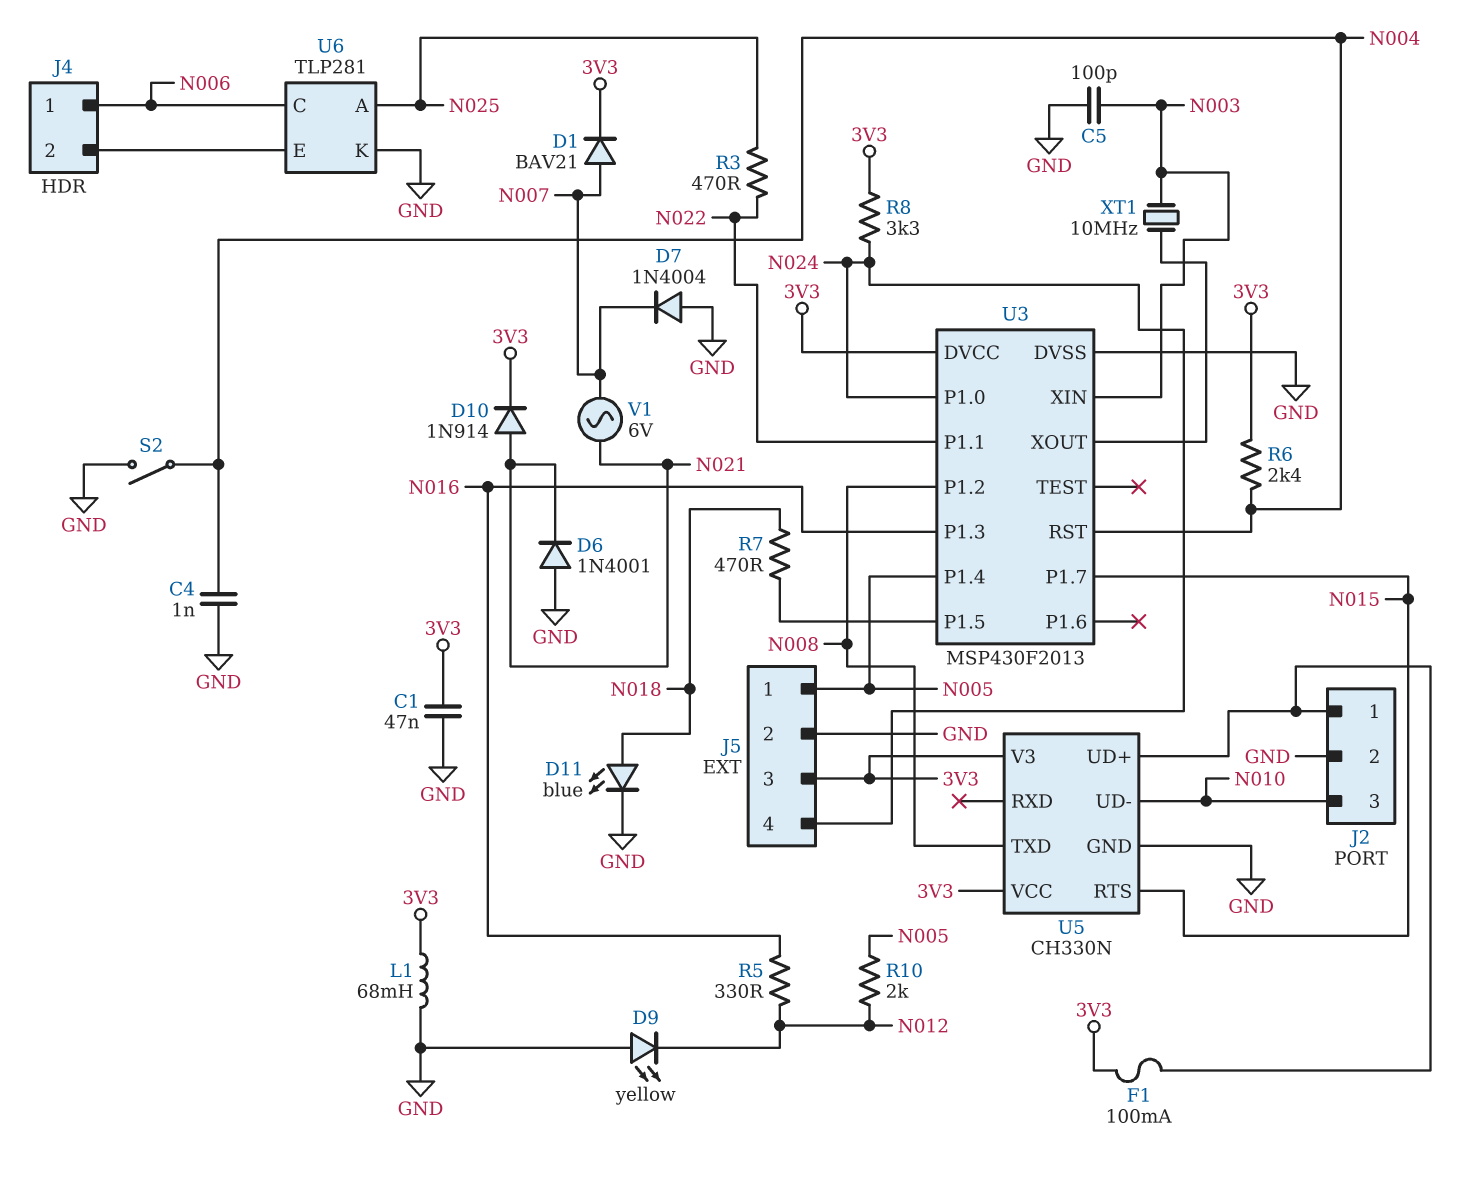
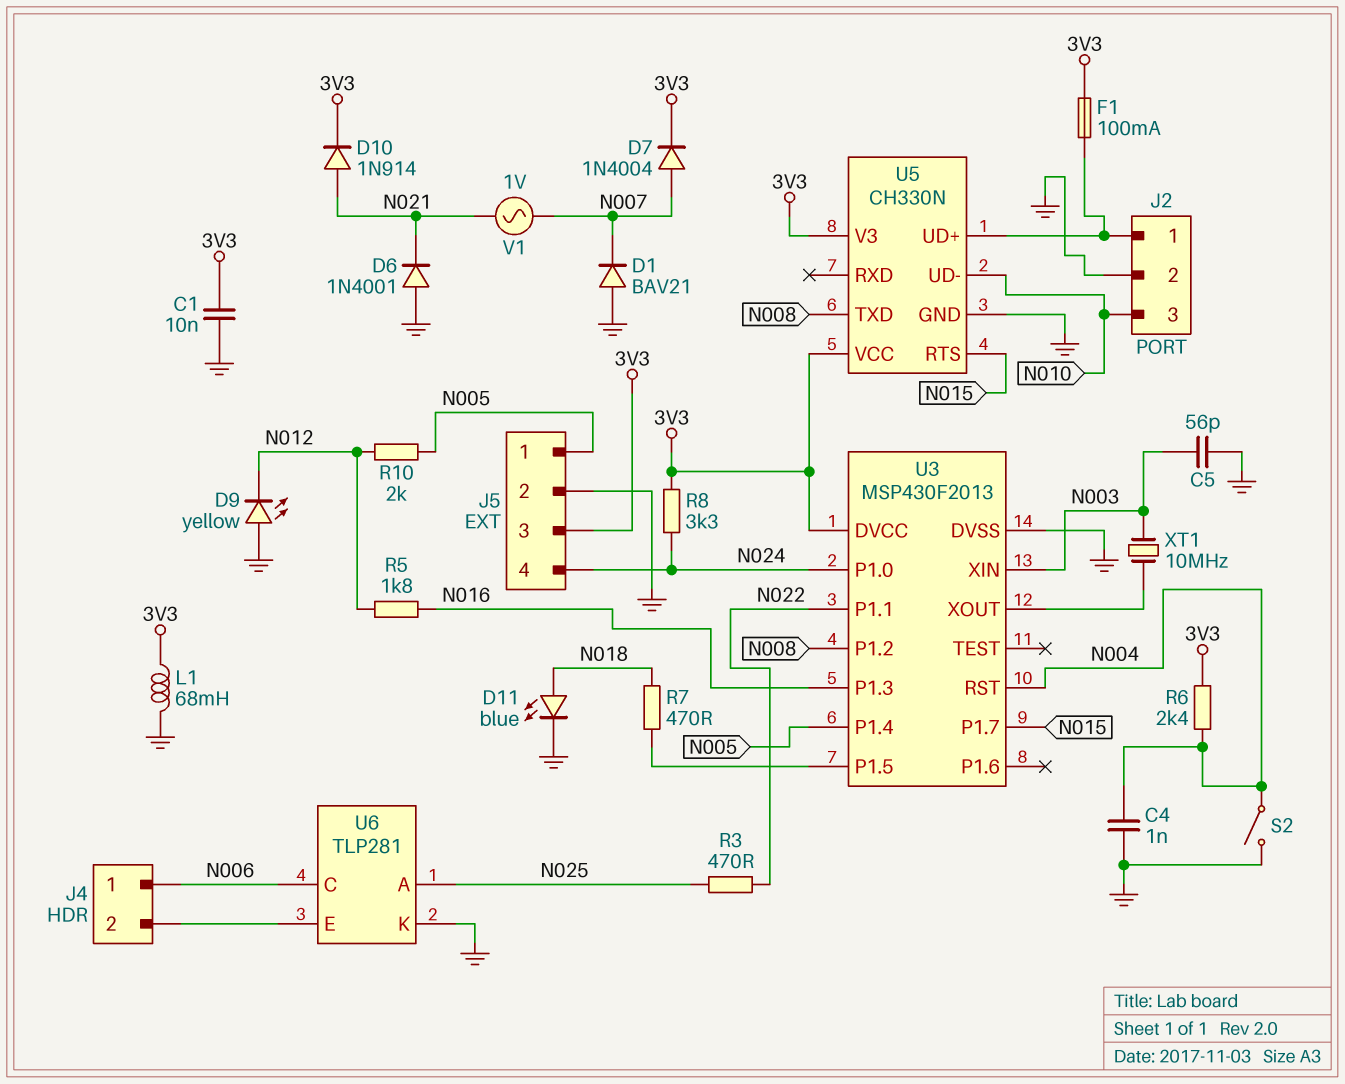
C1: 47nF (3V3, GND) -> 10nF (3V3, GND)
C5: 100pF (GND, N003) -> 56pF (GND, N003)
D1: diode BAV21 (A N007, K 3V3) -> diode BAV21 (A GND, K N007)
D7: diode 1N4004 (A GND, K N007) -> diode 1N4004 (A N007, K 3V3)
R5: 330 (N012, N016) -> 1.8k (N012, N016)
V1: AC 6V (N007, N021) -> AC 1V (N007, N021)

